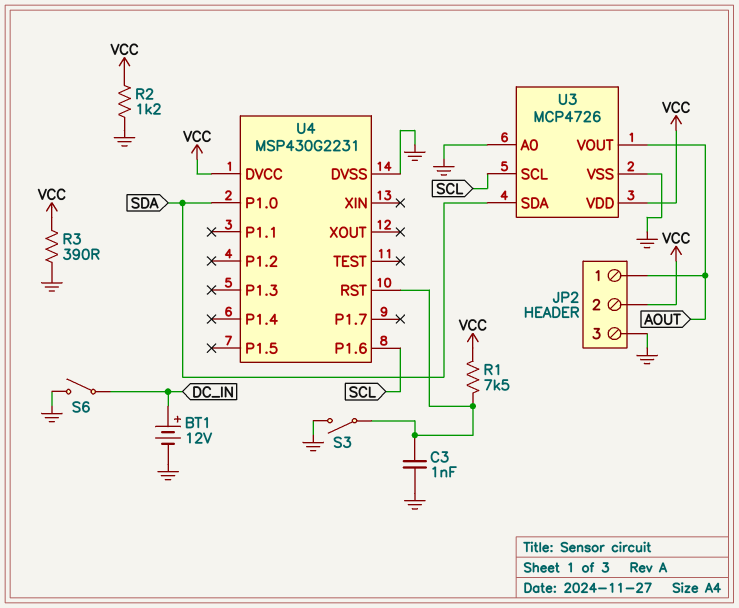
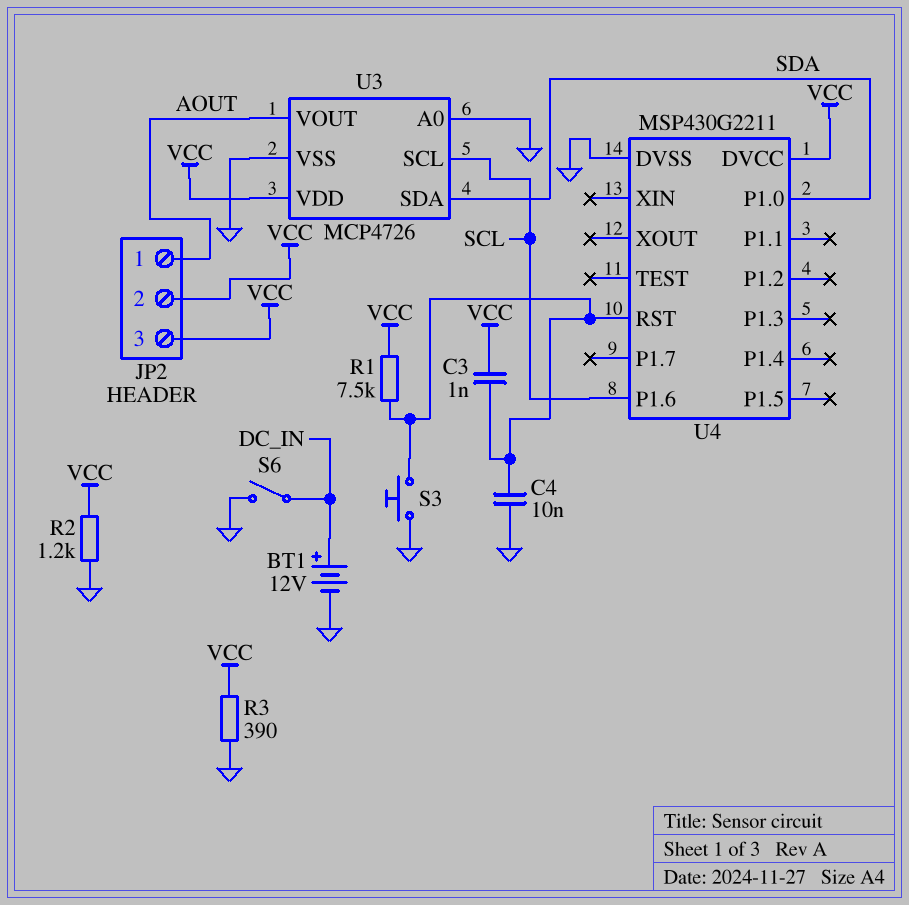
C3: 1nF (GND, U4/RST) -> 1nF (U4/RST, VCC)
C4: none -> 10nF (GND, U4/RST)
JP2 pin 3: GND -> VCC
S3: switch (GND, U4/RST) -> button (GND, U4/RST)
U4: MSP430G2231 -> MSP430G2211

